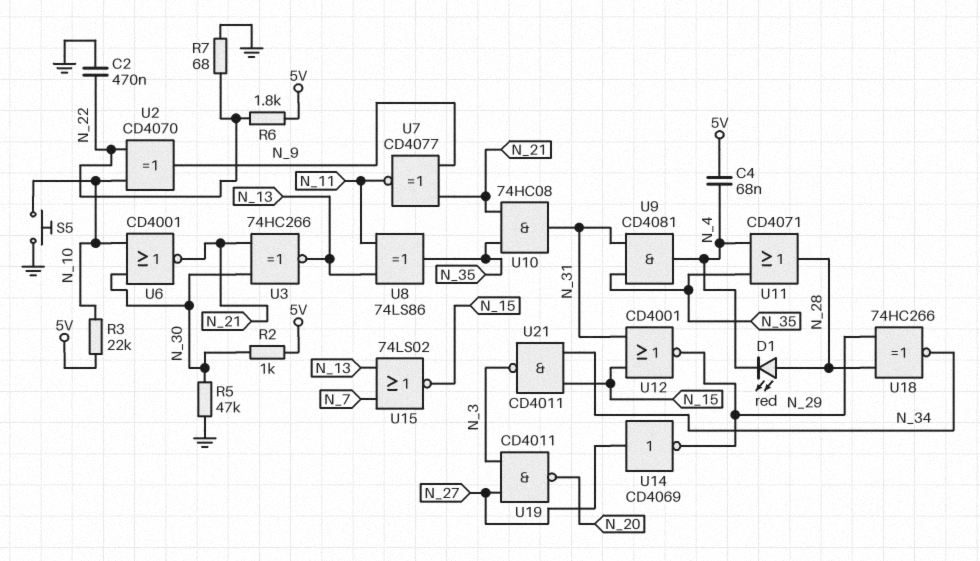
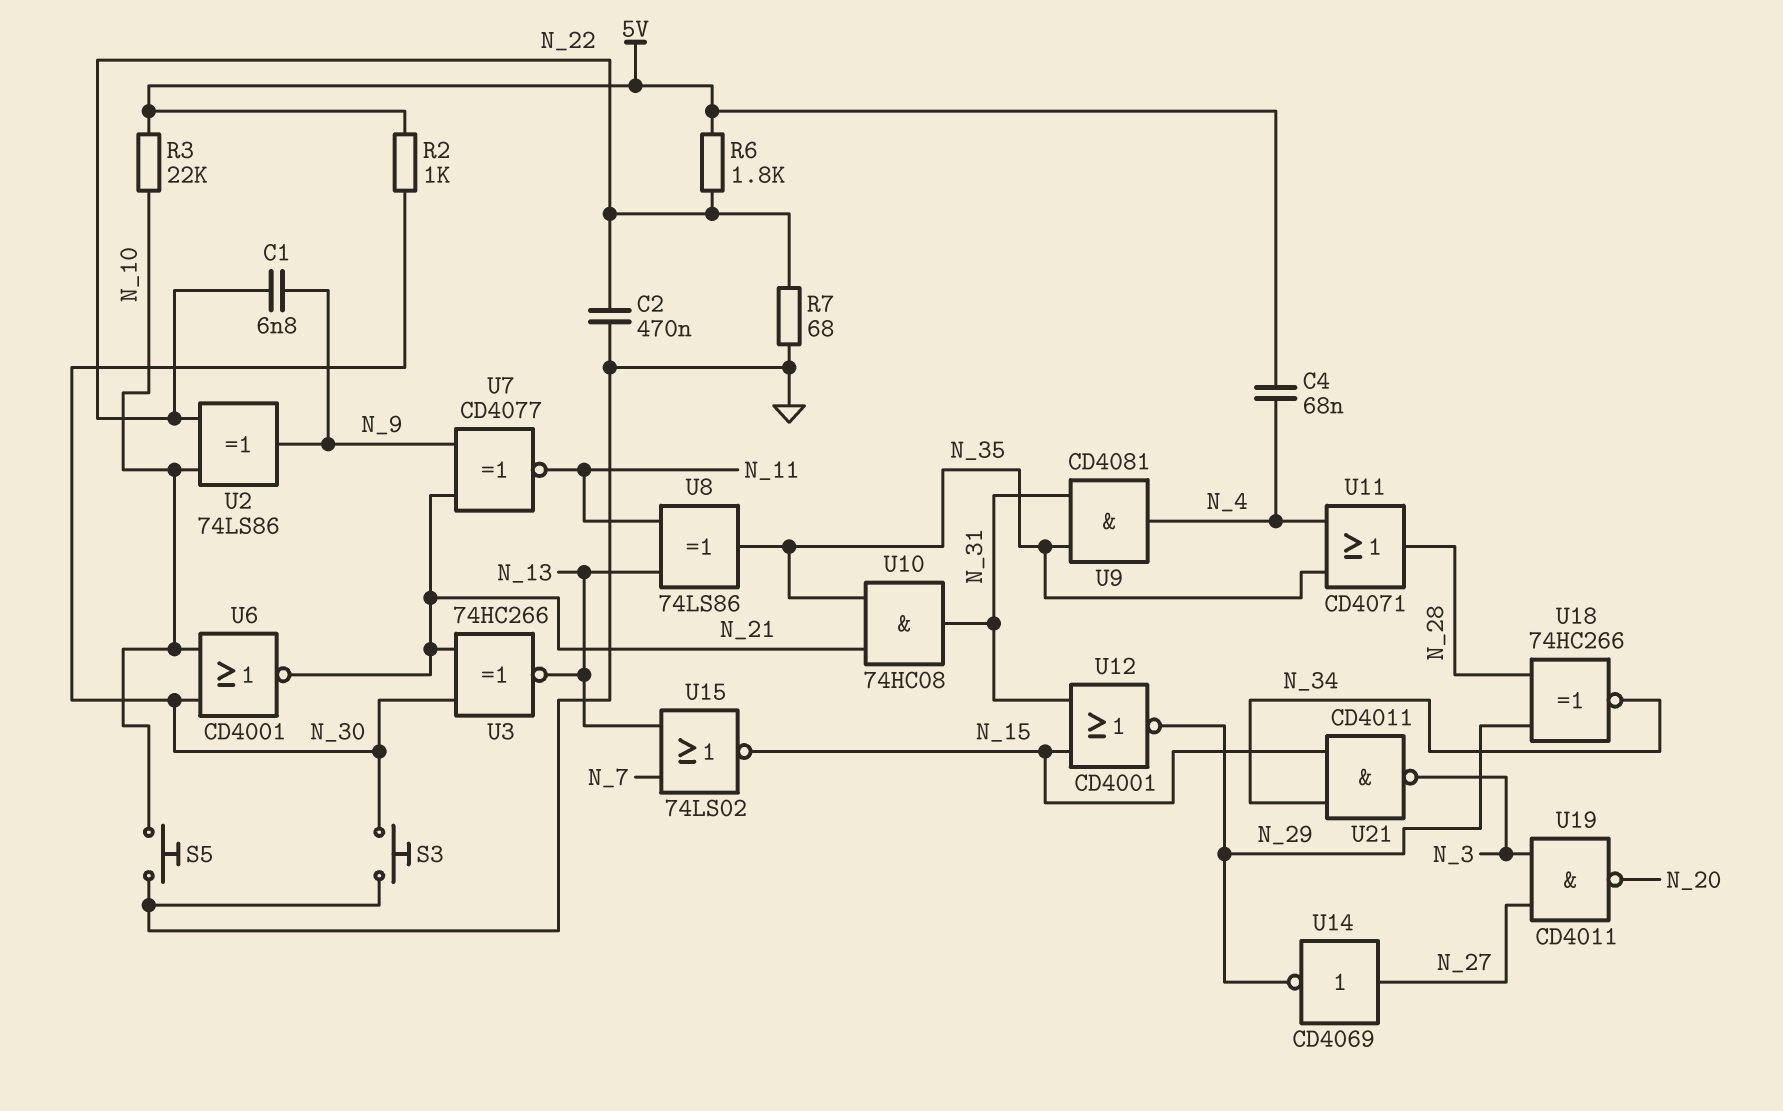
C1: none -> 6.8nF (N_9, N_22)
D1: LED red (A N_28, K N_4) -> none
R5: 47k (GND, N_30) -> none
S3: none -> button (GND, N_30)
U2: XOR CD4070 (in N_10, in N_22, out N_9) -> XOR 74LS86 (in N_10, in N_22, out N_9)

